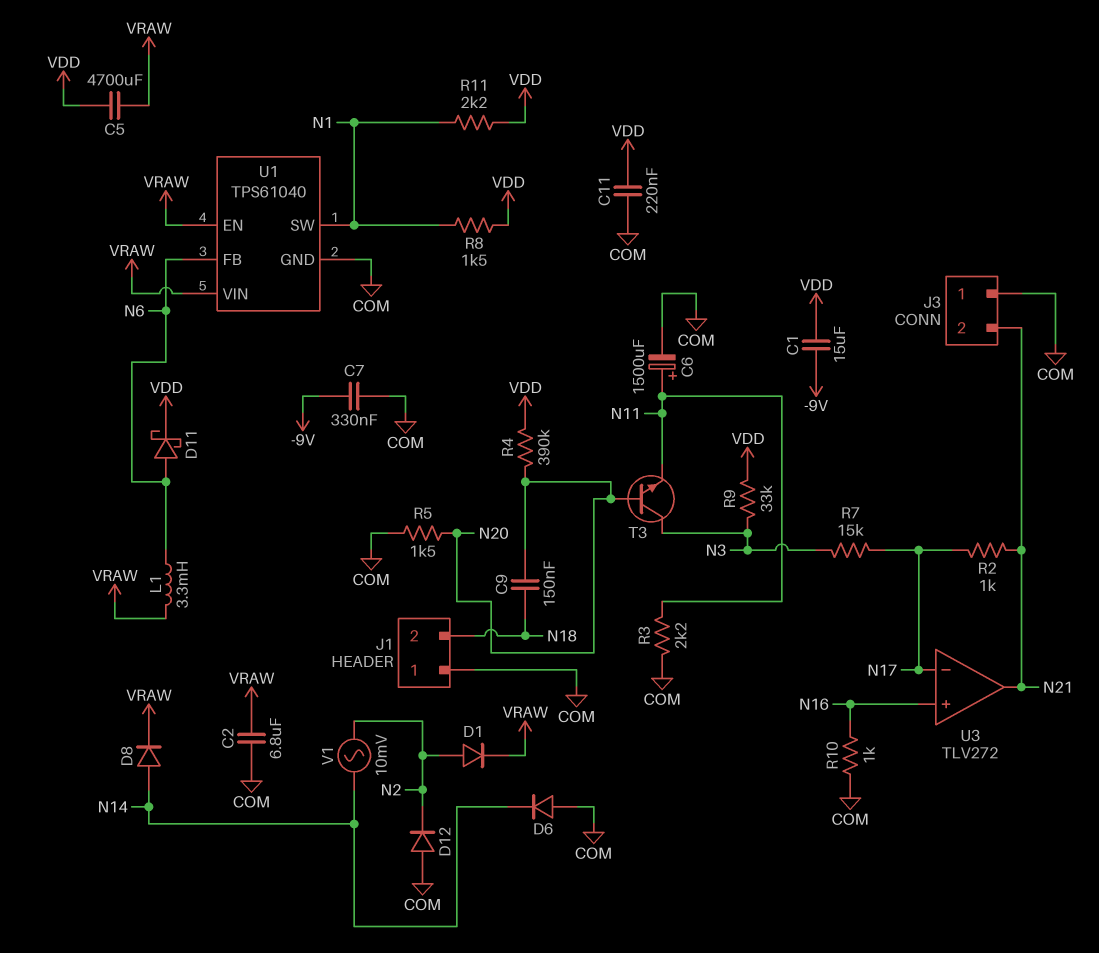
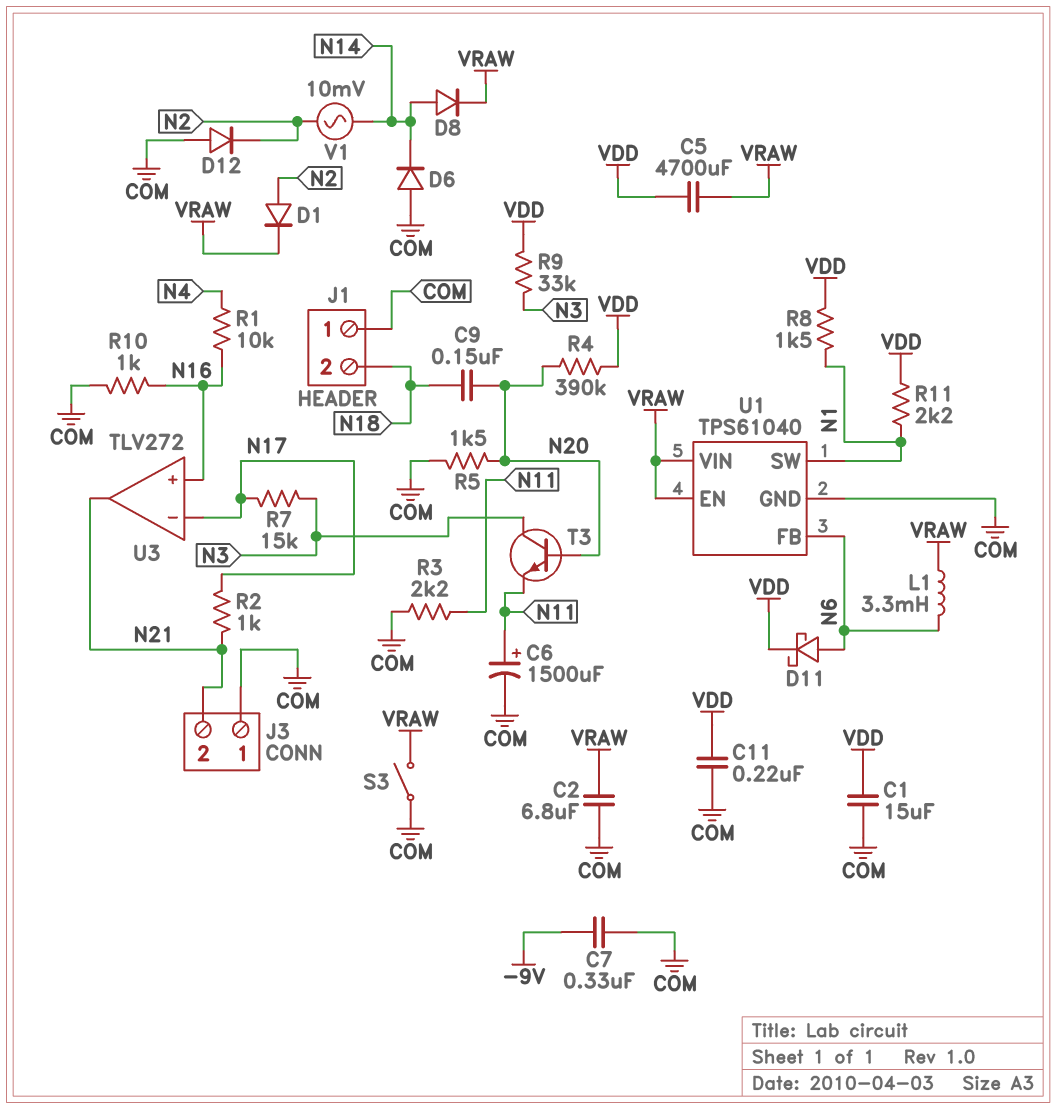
C1: 15uF (-9V, VDD) -> 15uF (COM, VDD)
R1: none -> 10k (N4, N16)
S3: none -> switch (COM, VRAW)

